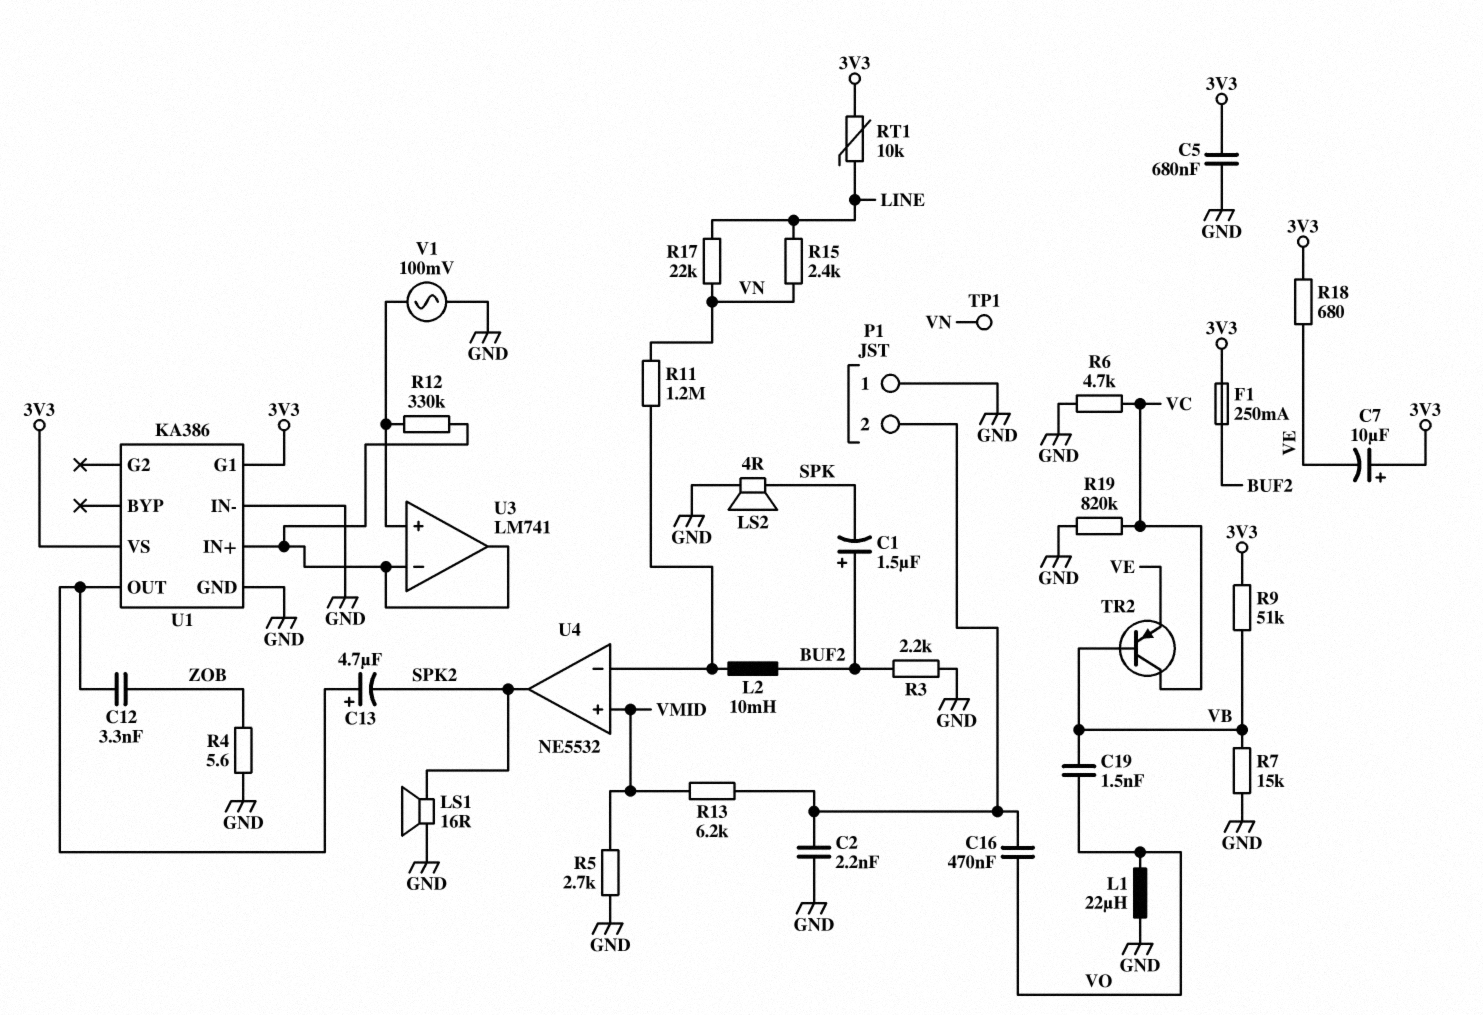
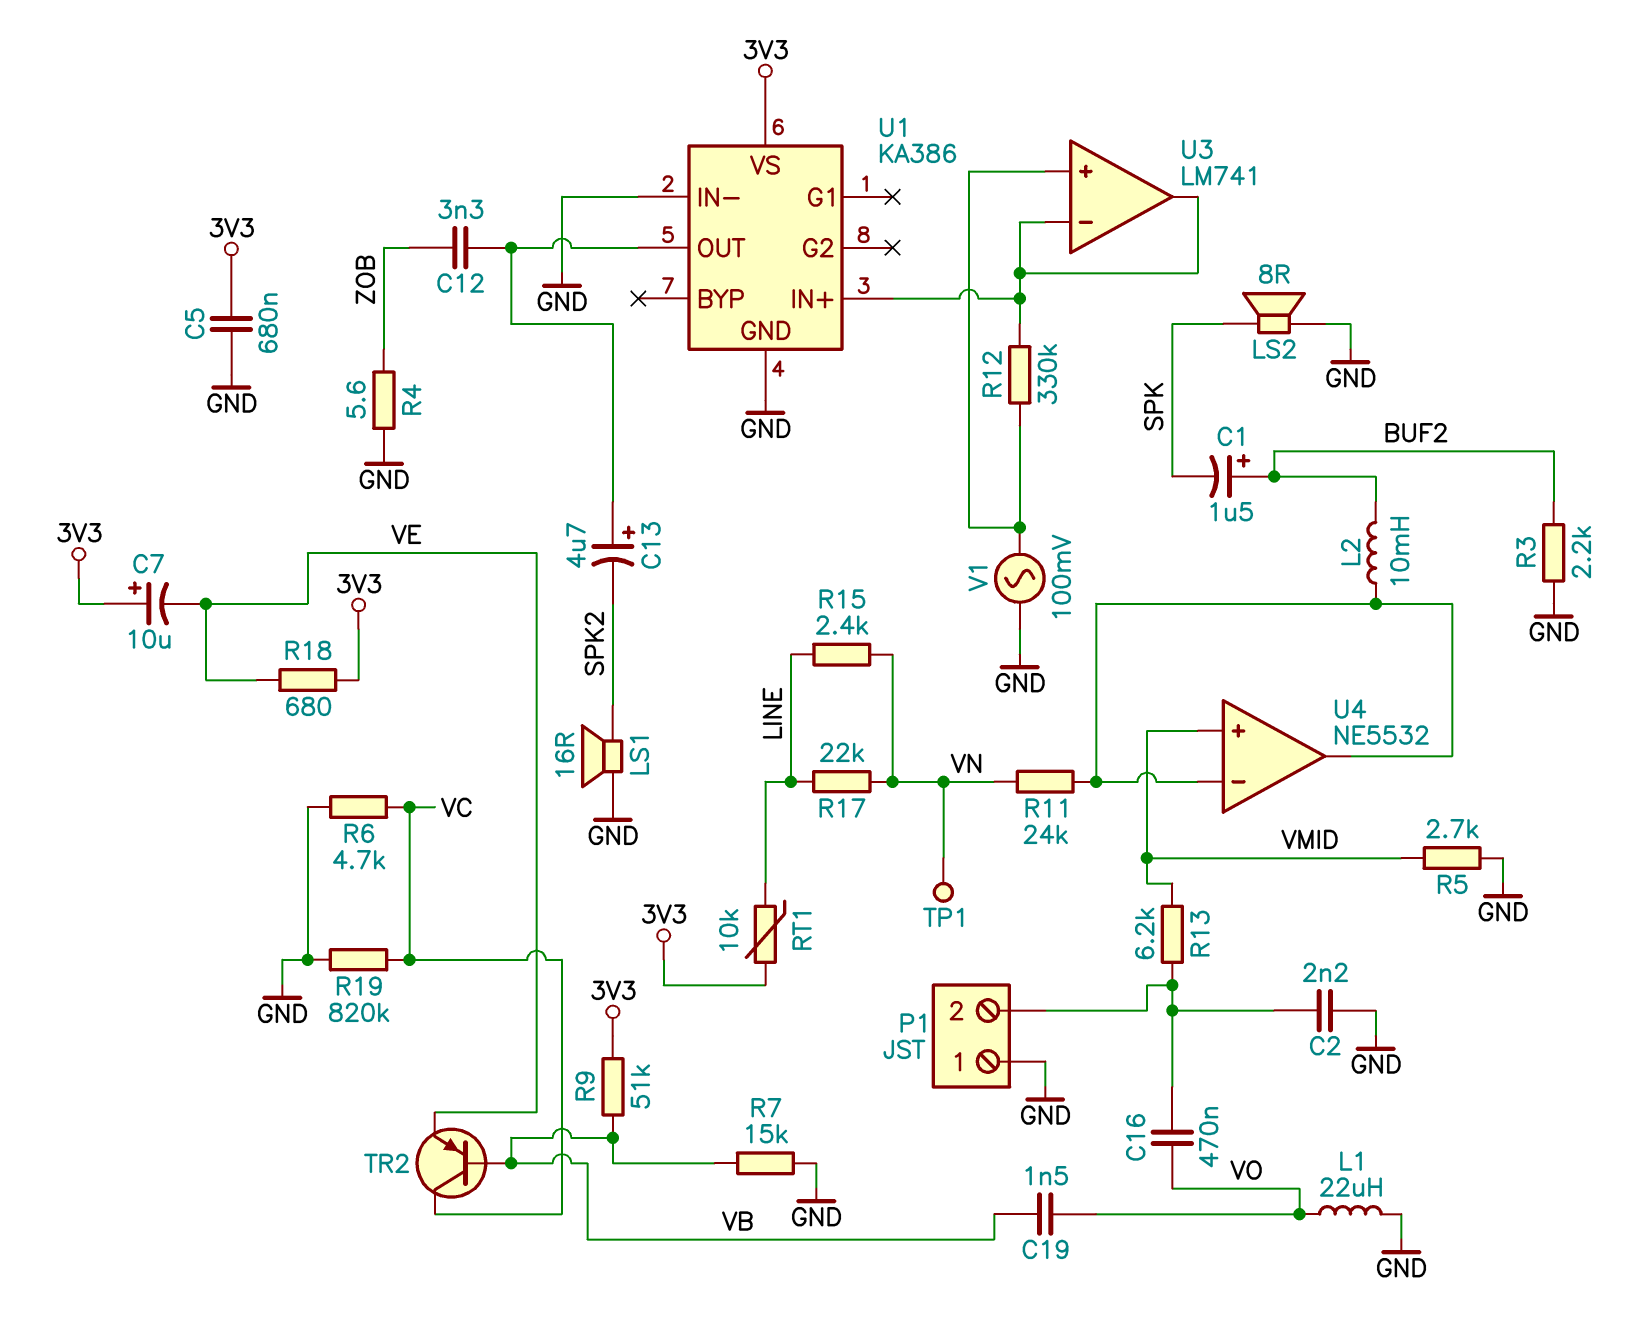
F1: 250mA (3V3, BUF2) -> none
LS2: speaker 4R (GND, SPK) -> speaker 8R (GND, SPK)
R11: 1.2M (U4/in-, VN) -> 24k (U4/in-, VN)
U1 pin G1: 3V3 -> none
U4 pin out: SPK2 -> U4/in-

